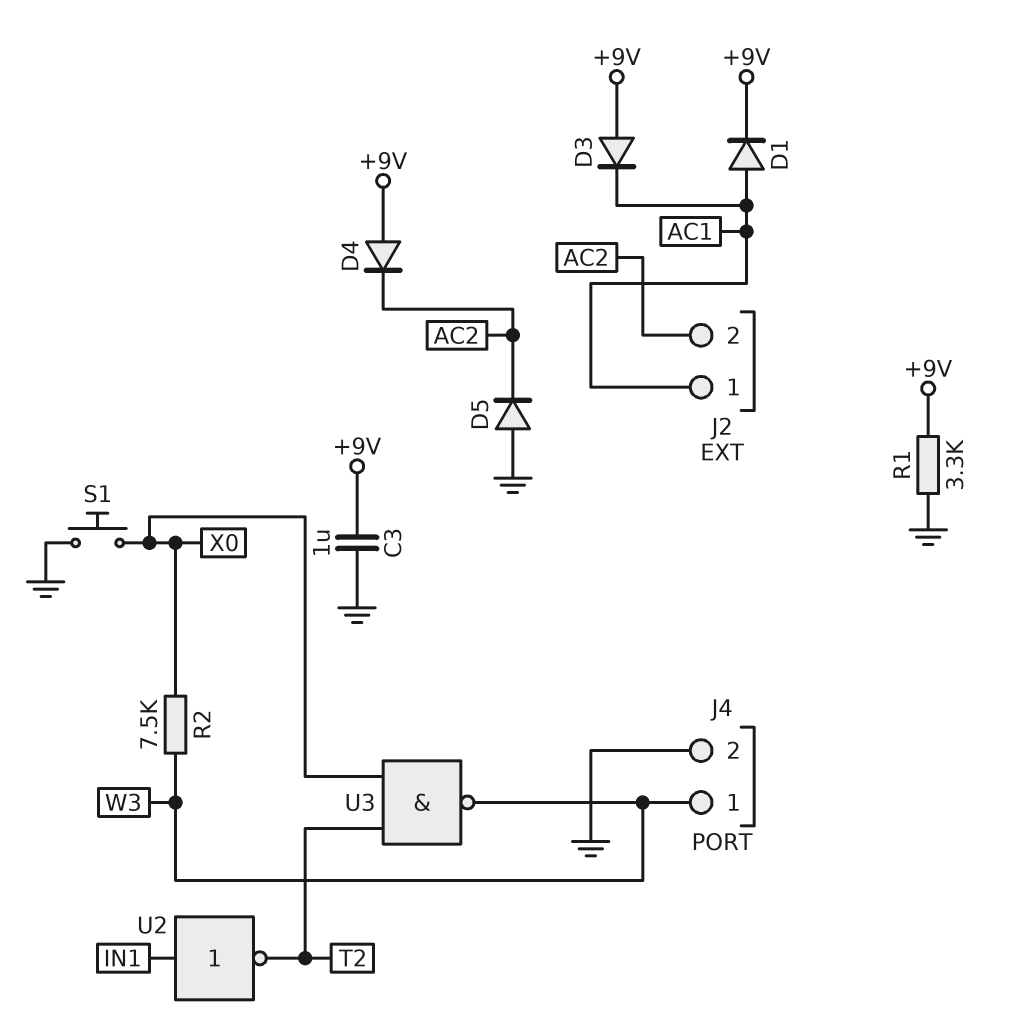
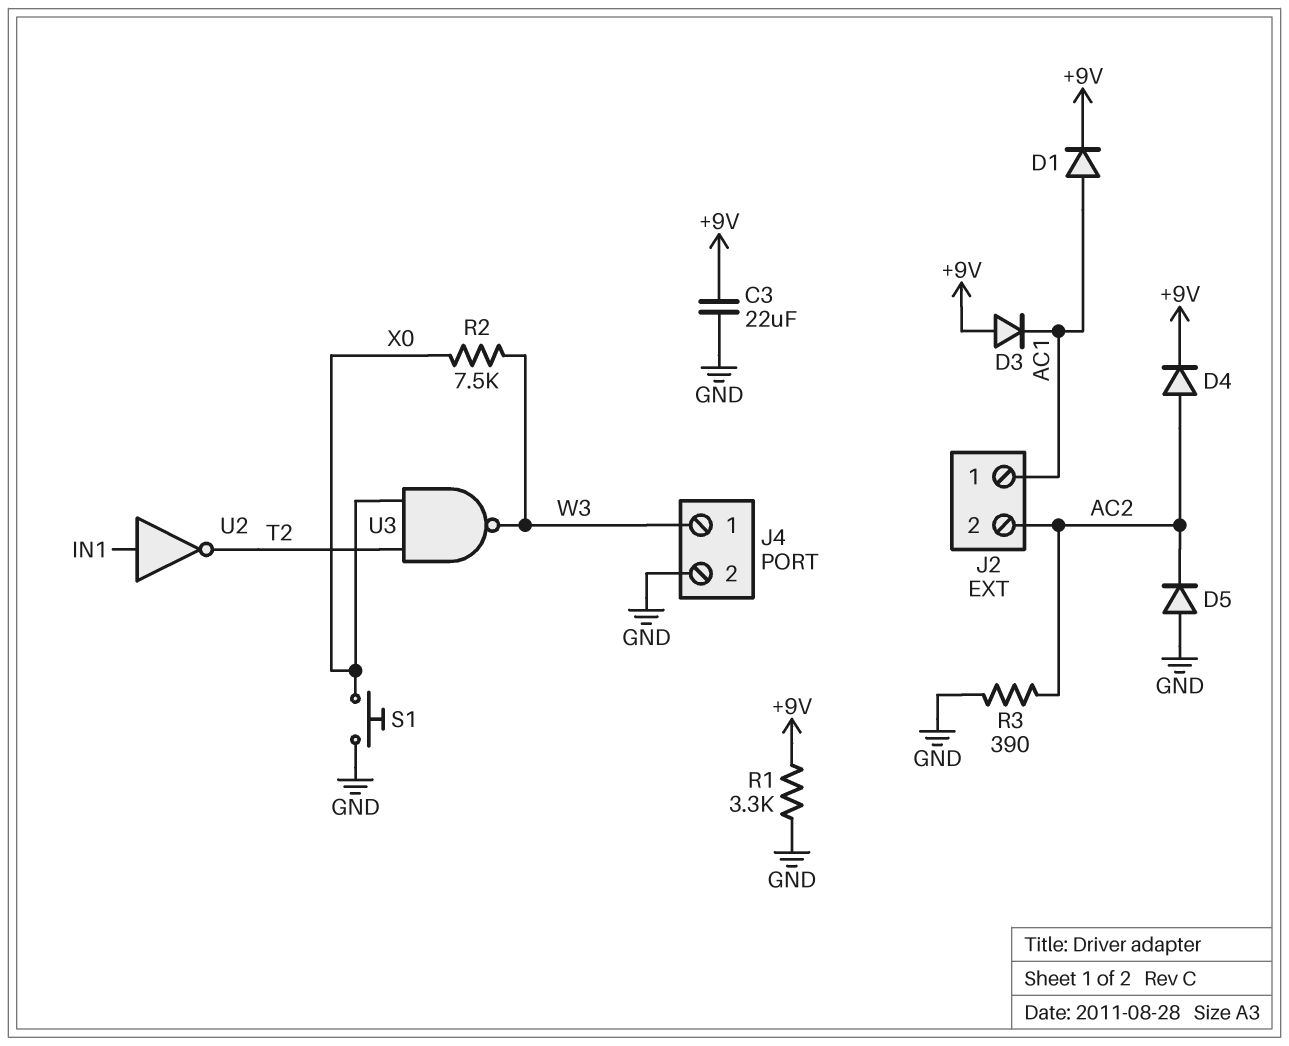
C3: 1uF (+9V, GND) -> 22uF (+9V, GND)
D4: diode (A +9V, K AC2) -> diode (A AC2, K +9V)
R3: none -> 390 (AC2, GND)

